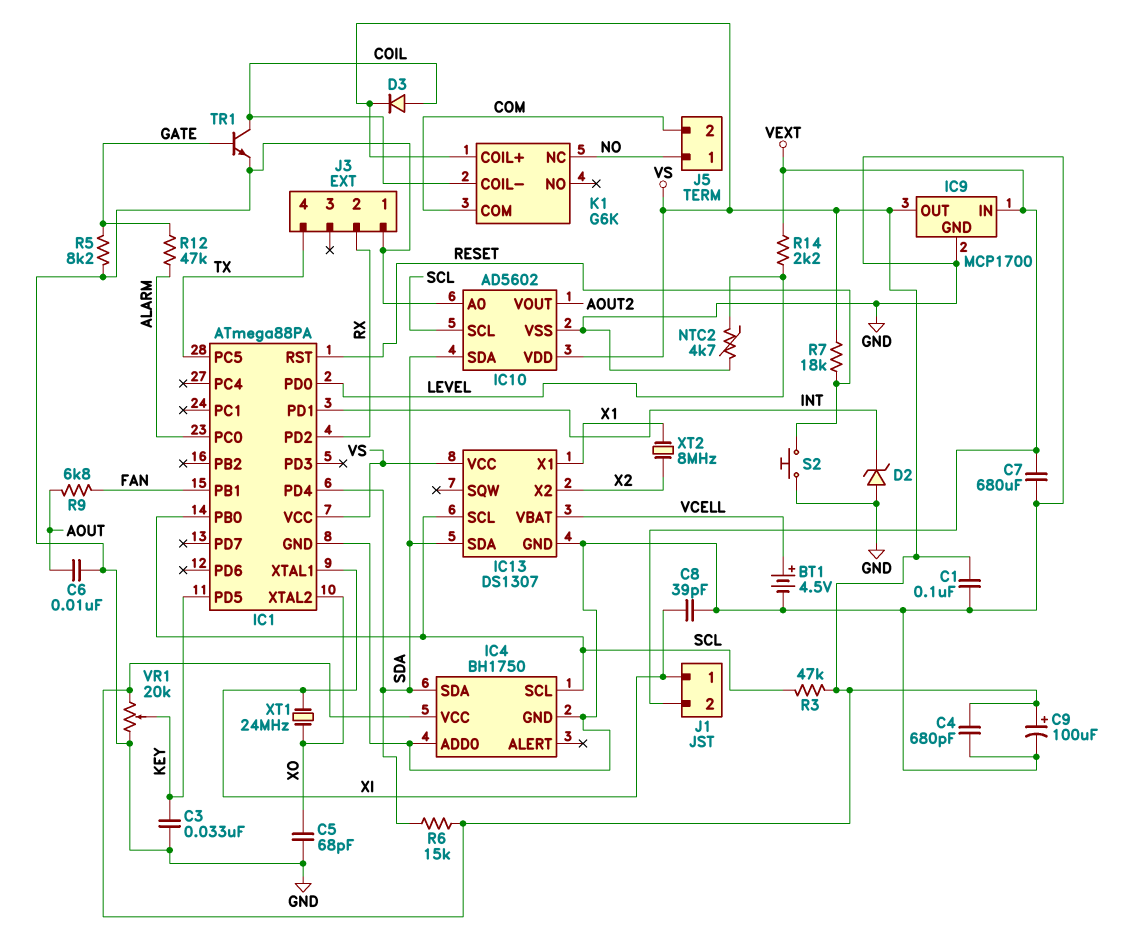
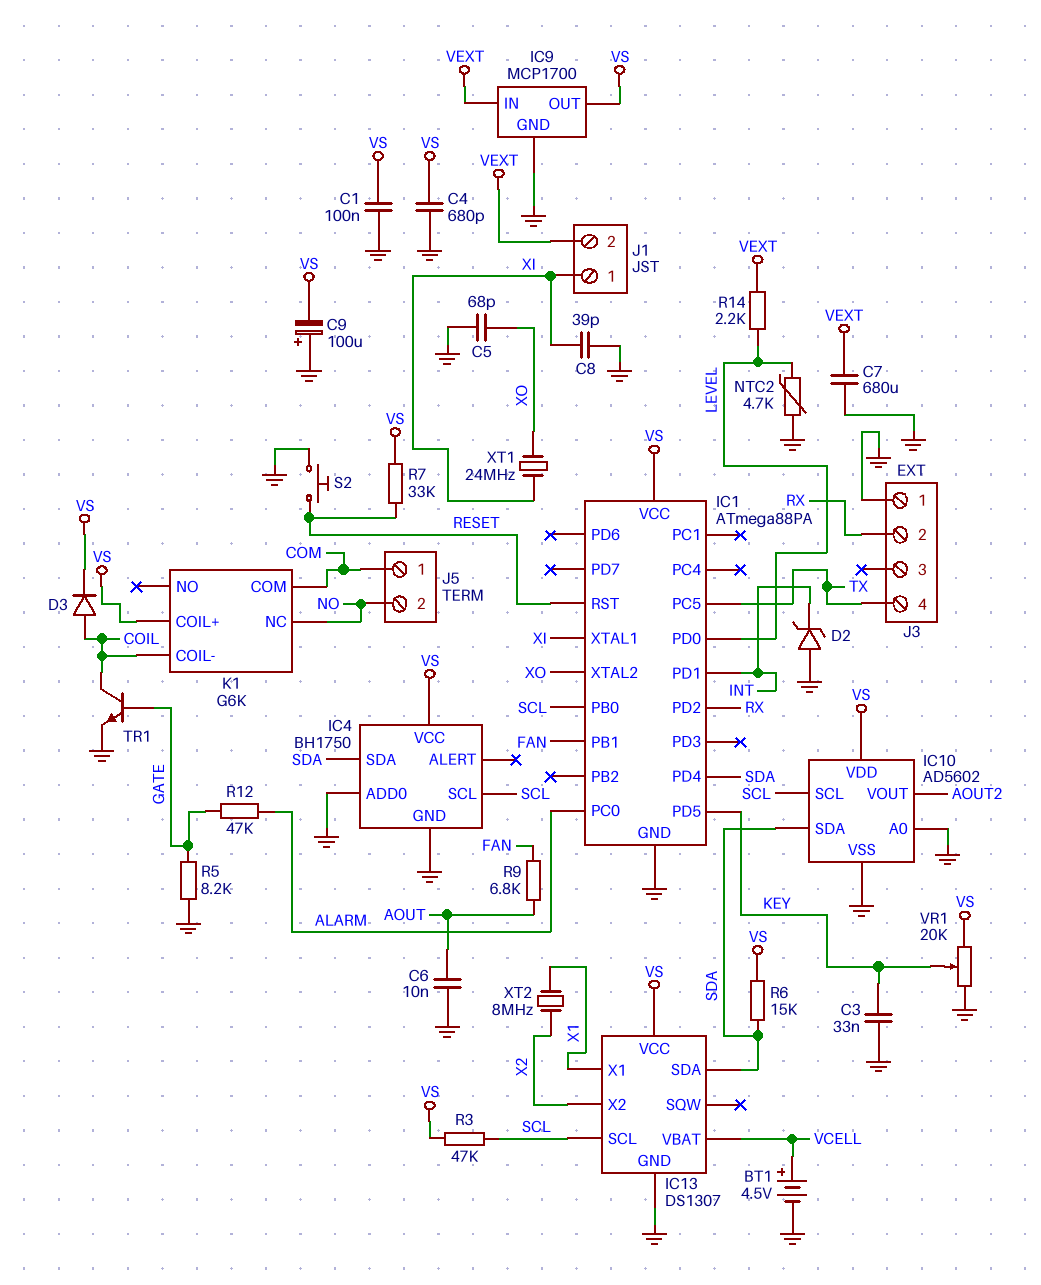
C9: 100uF (plus VS, minus GND) -> 100uF (plus GND, minus VS)
J5 pin 1: NO -> COM
J5 pin 2: COM -> NO
R7: 18k (RESET, VS) -> 33k (RESET, VS)

